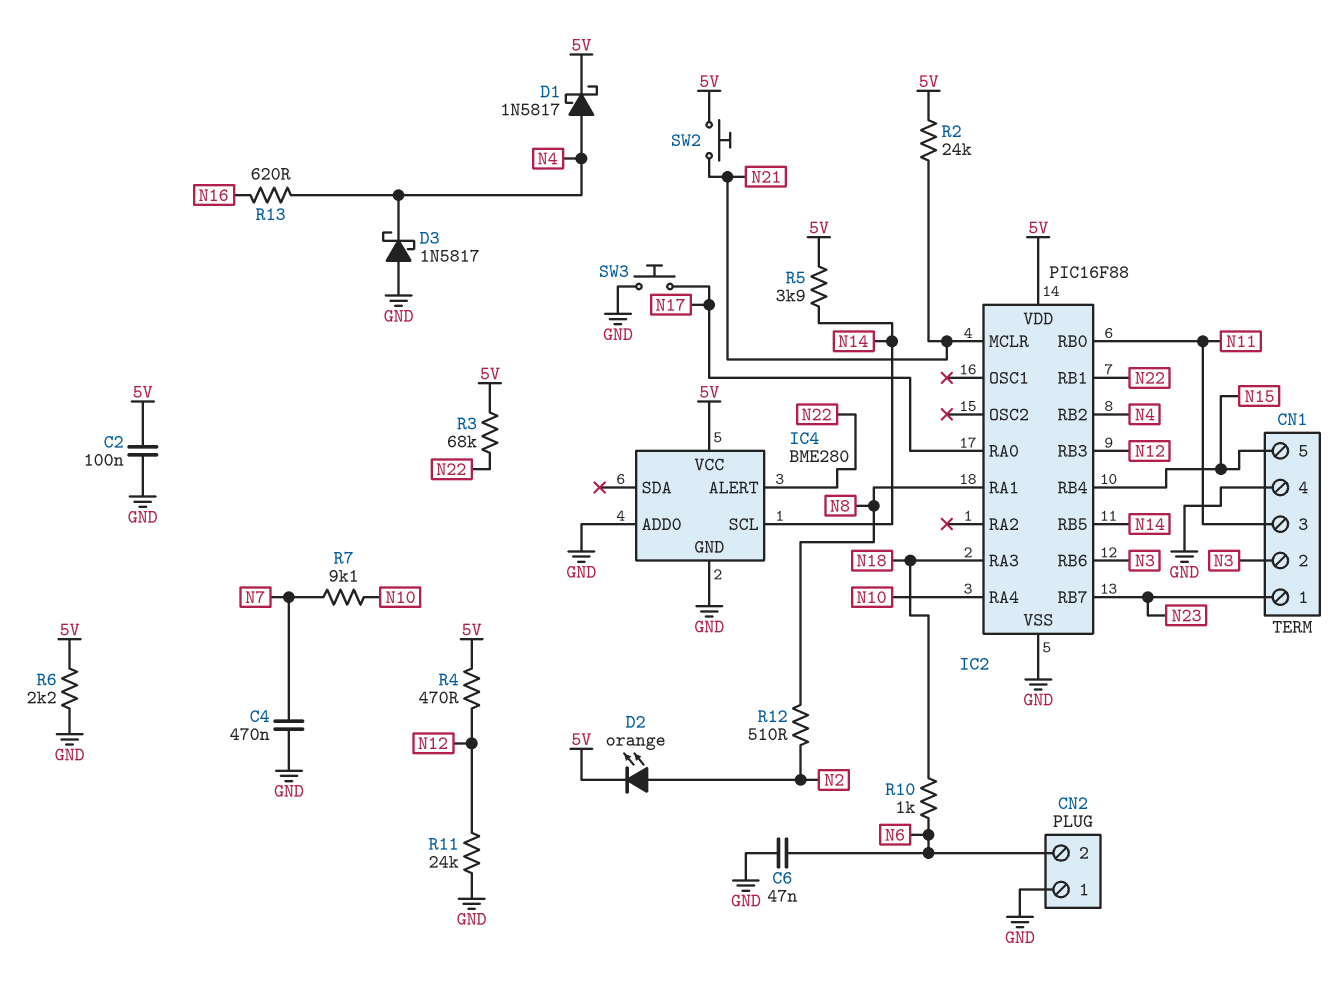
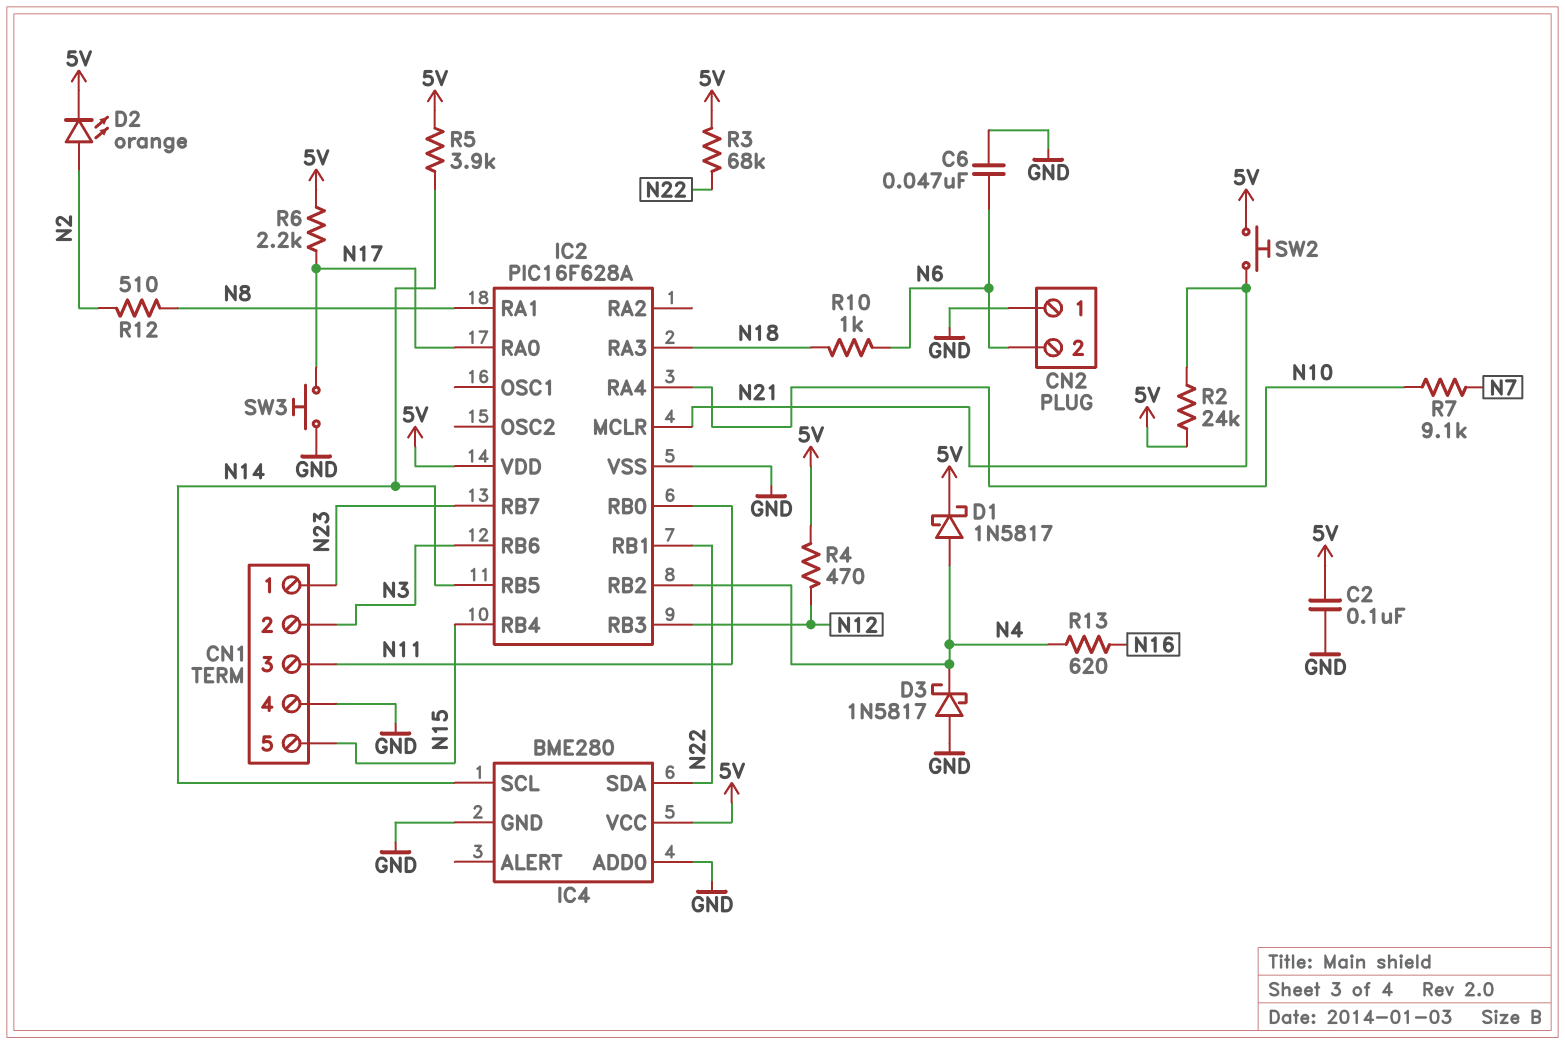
C4: 470nF (GND, N7) -> none
IC2: PIC16F88 -> PIC16F628A
IC4 pin ALERT: N22 -> none
IC4 pin SDA: none -> N22
R6: 2.2k (5V, GND) -> 2.2k (5V, N17)
R11: 24k (GND, N12) -> none

